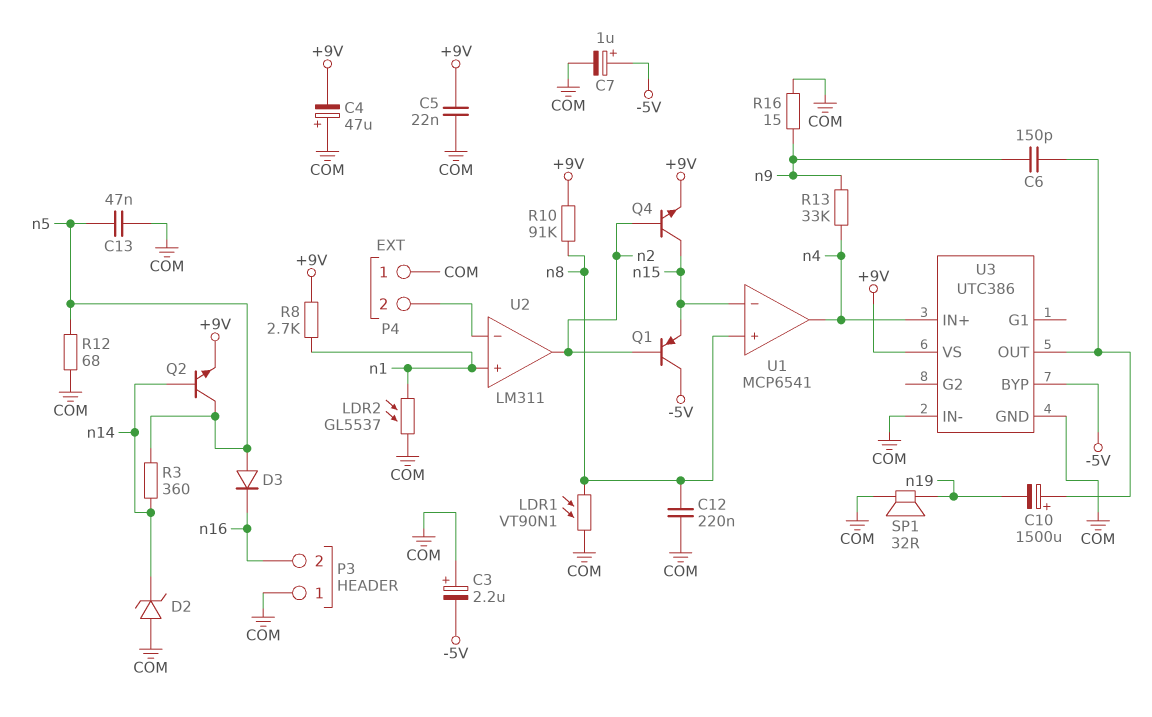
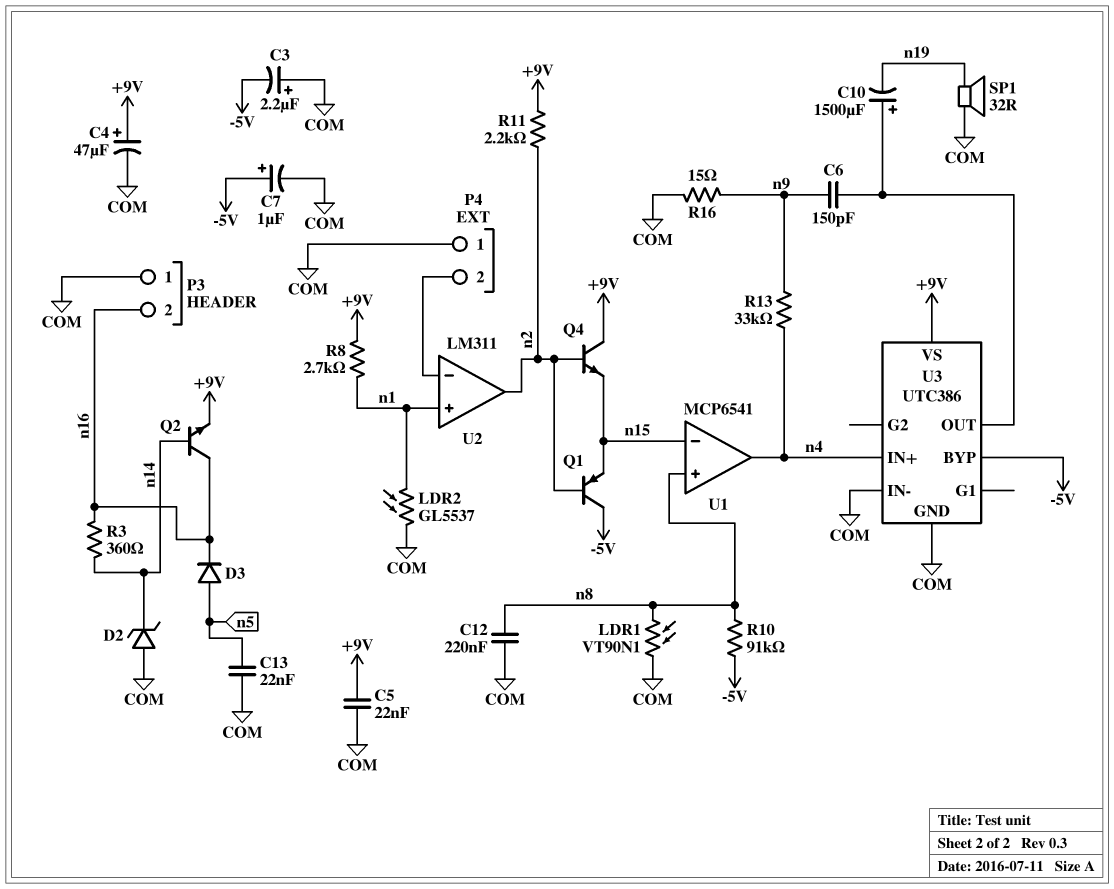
C4: 47uF (plus COM, minus +9V) -> 47uF (plus +9V, minus COM)
C13: 47nF (COM, n5) -> 22nF (COM, n5)
Q2: NPN (B n14, C n5, E +9V) -> NPN (B n14, C n16, E +9V)
Q4: NPN (B n2, C n15, E +9V) -> NPN (B n2, C +9V, E n15)
R3: 360 (n5, n14) -> 360 (n14, n16)
R10: 91k (+9V, n8) -> 91k (-5V, n8)
R11: none -> 2.2k (+9V, n2)
R12: 68 (COM, n5) -> none

